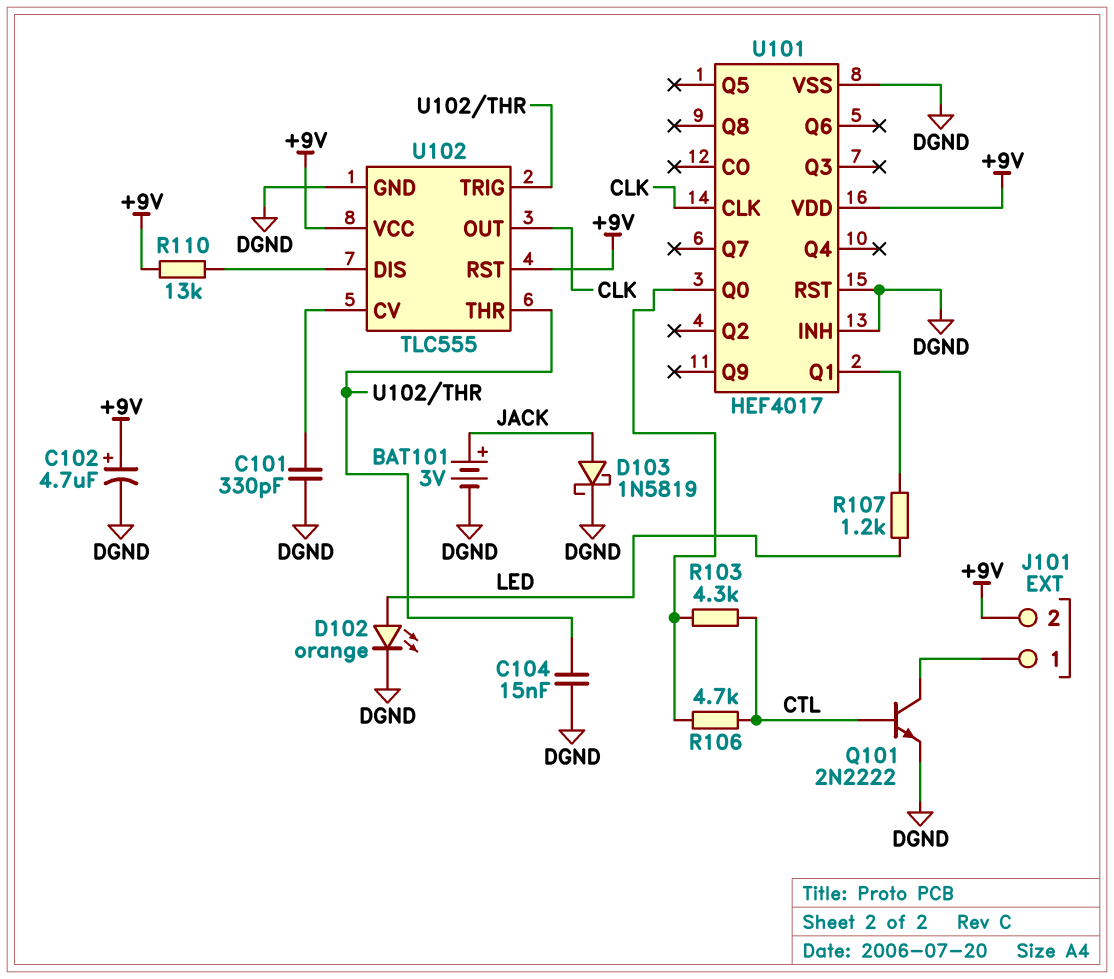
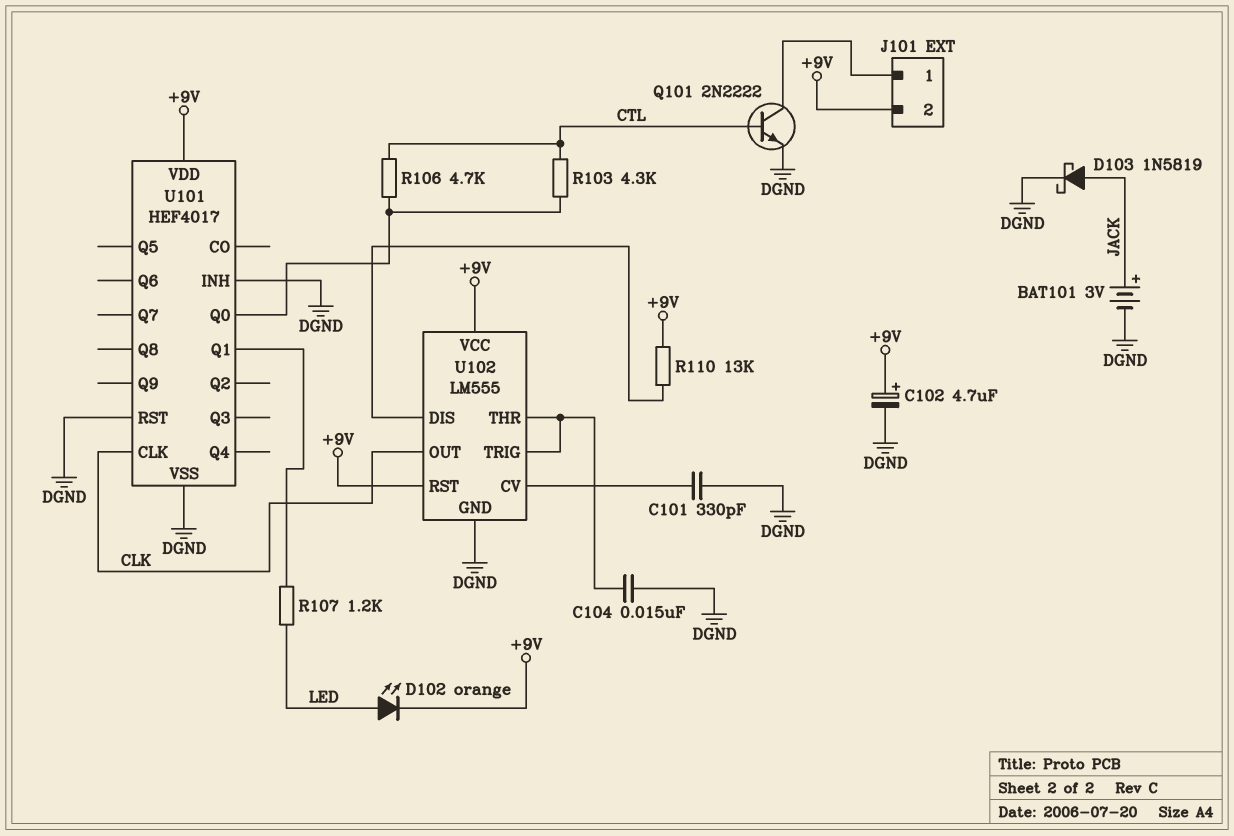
D102: LED orange (A LED, K DGND) -> LED orange (A LED, K +9V)
U102: TLC555 -> LM555

